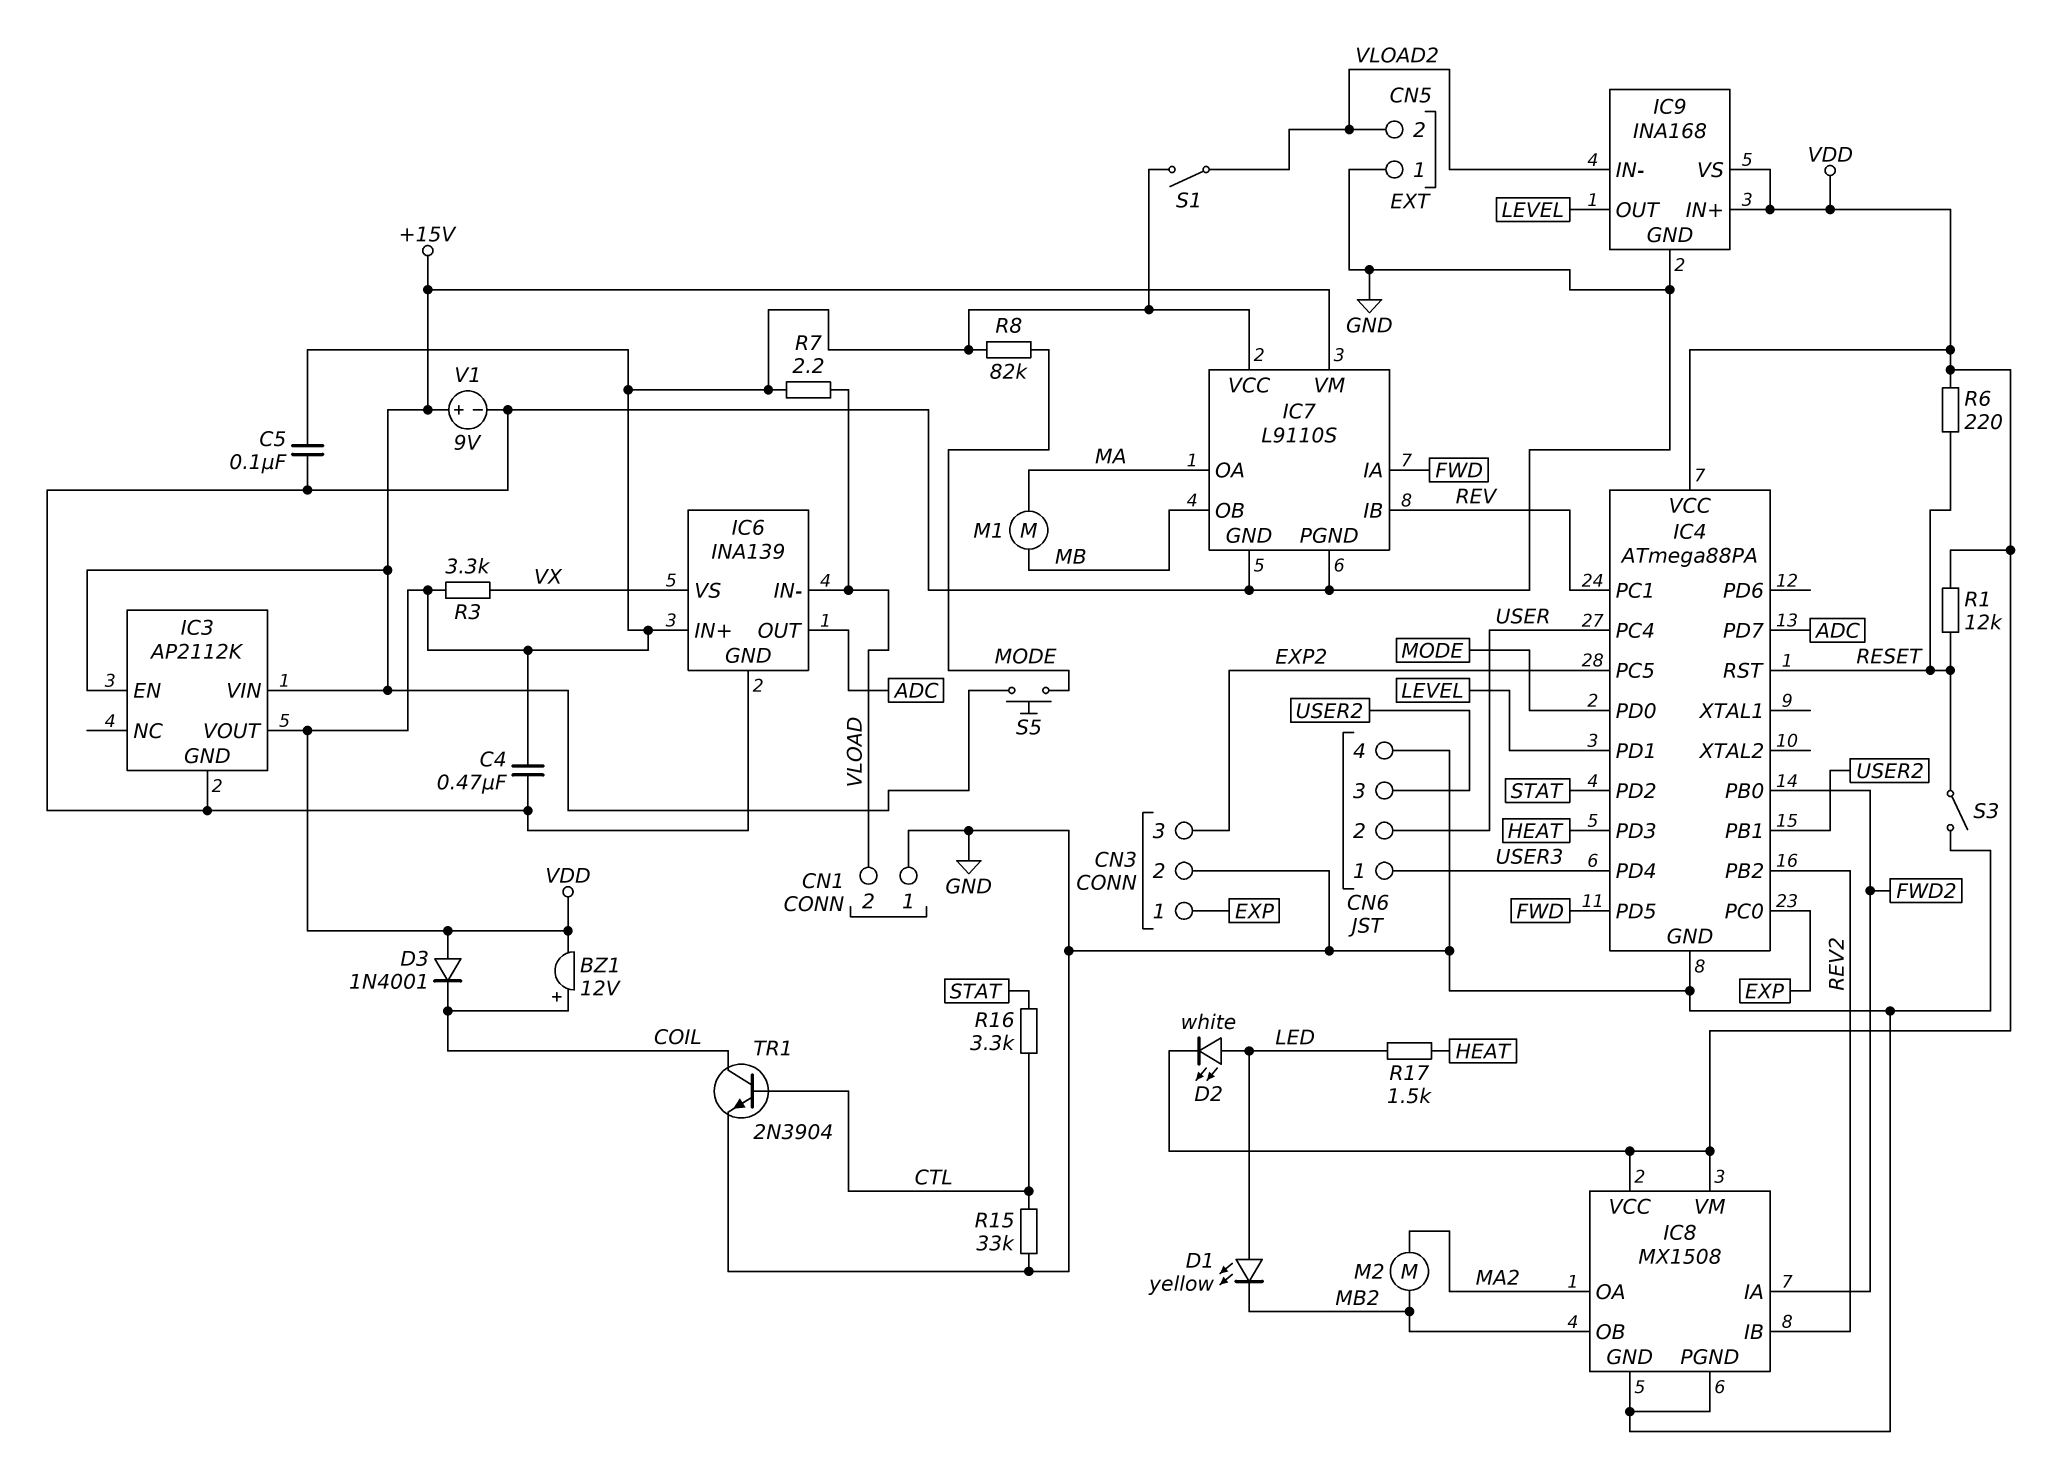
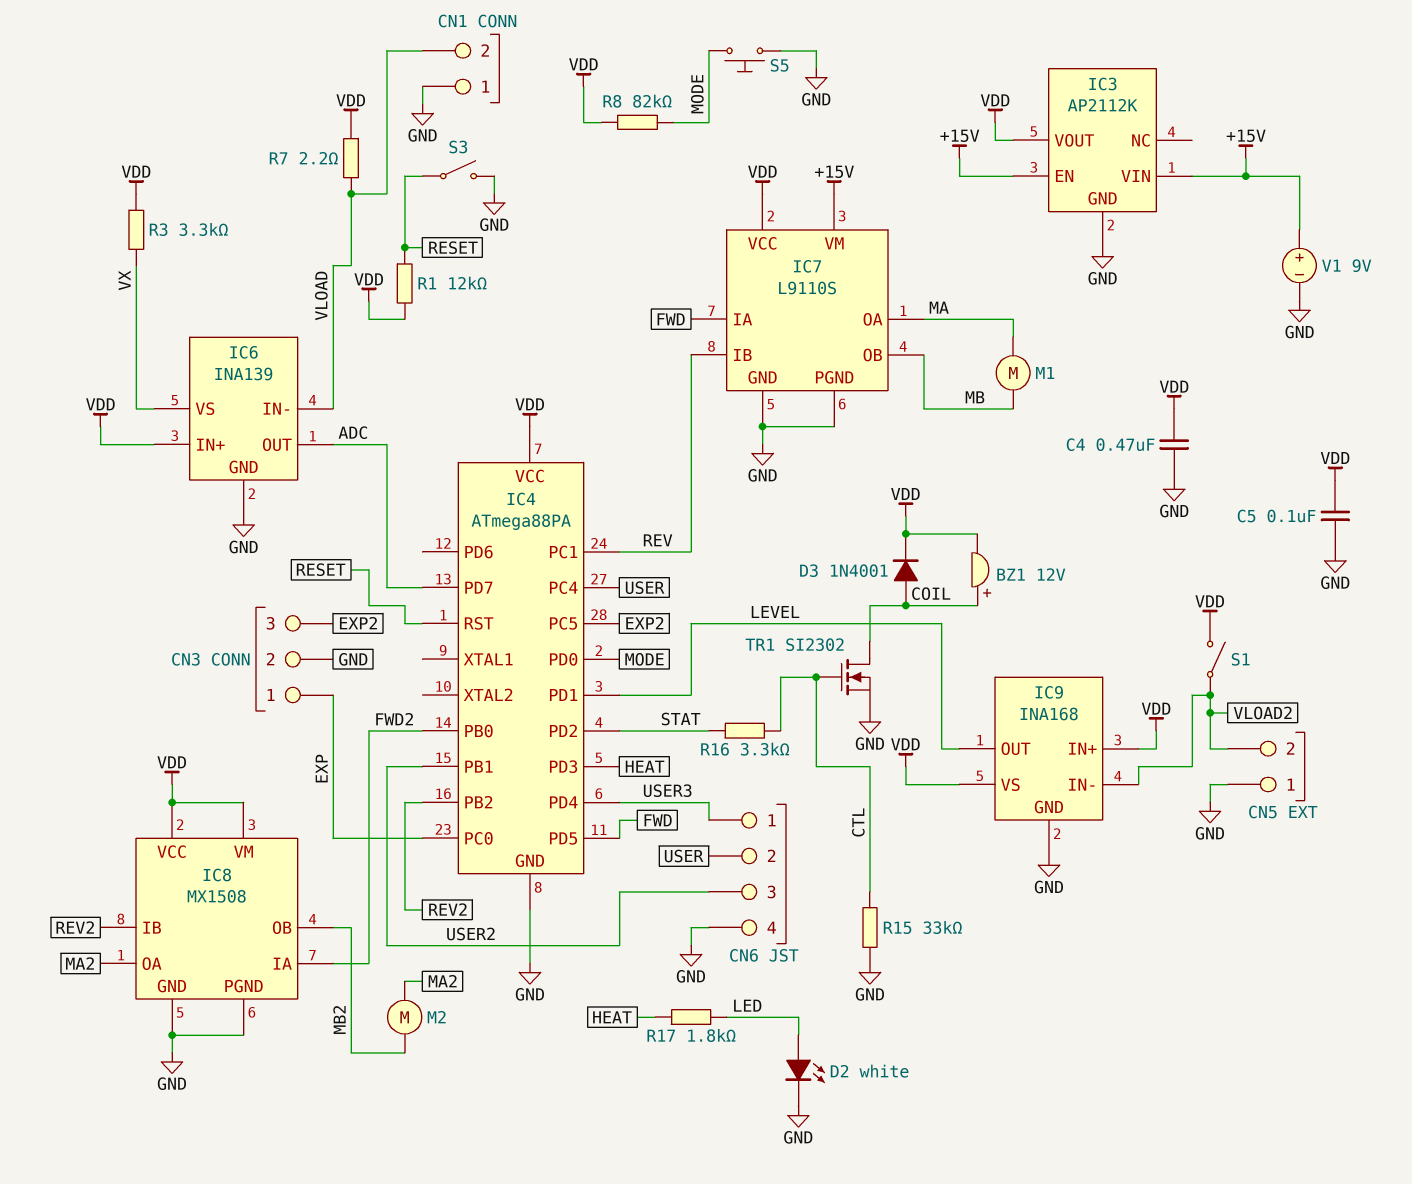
D1: LED yellow (A LED, K MB2) -> none
D2: LED white (A LED, K VDD) -> LED white (A LED, K GND)
D3: diode 1N4001 (A VDD, K COIL) -> diode 1N4001 (A COIL, K VDD)
R6: 220 (RESET, VDD) -> none
R17: 1.5k (HEAT, LED) -> 1.8k (HEAT, LED)
S5: button (+15V, MODE) -> button (GND, MODE)
TR1: NPN 2N3904 (B CTL, C COIL, E GND) -> NMOS SI2302 (G CTL, D COIL, S GND)

